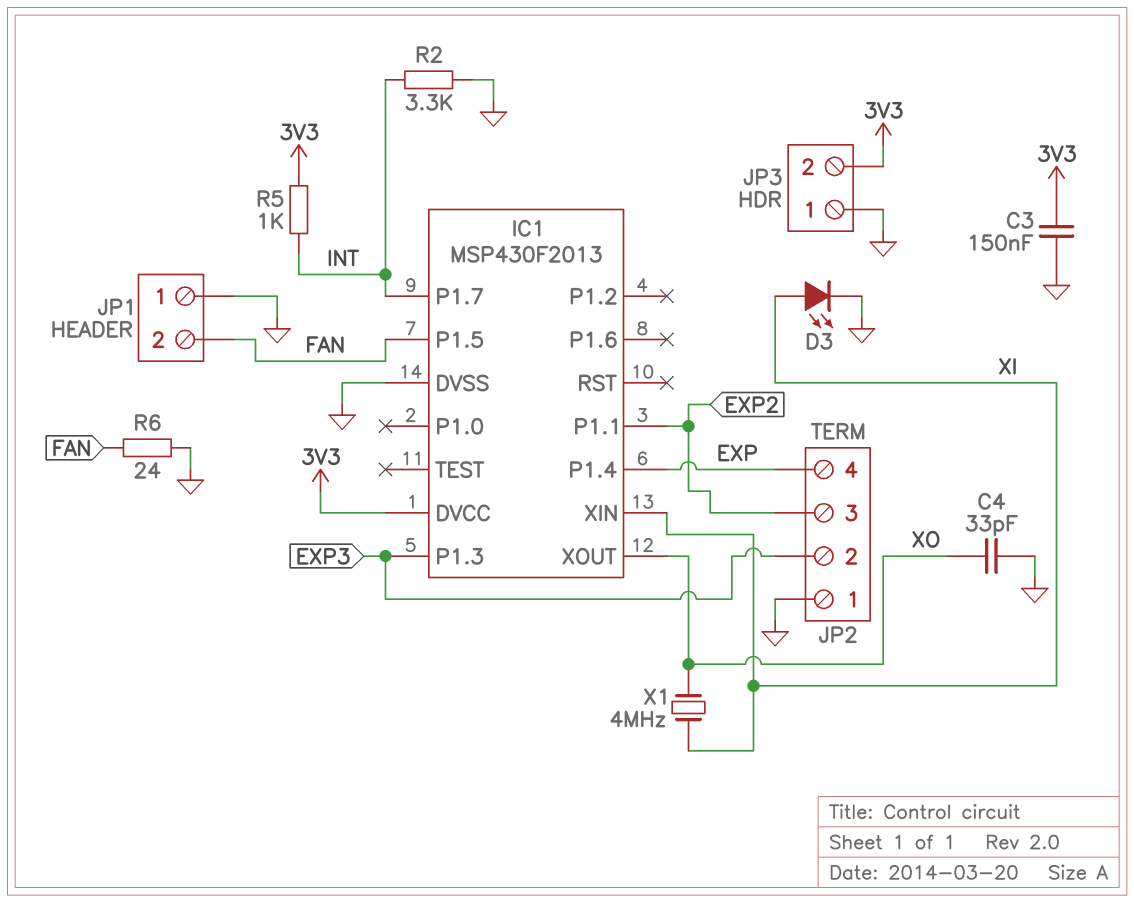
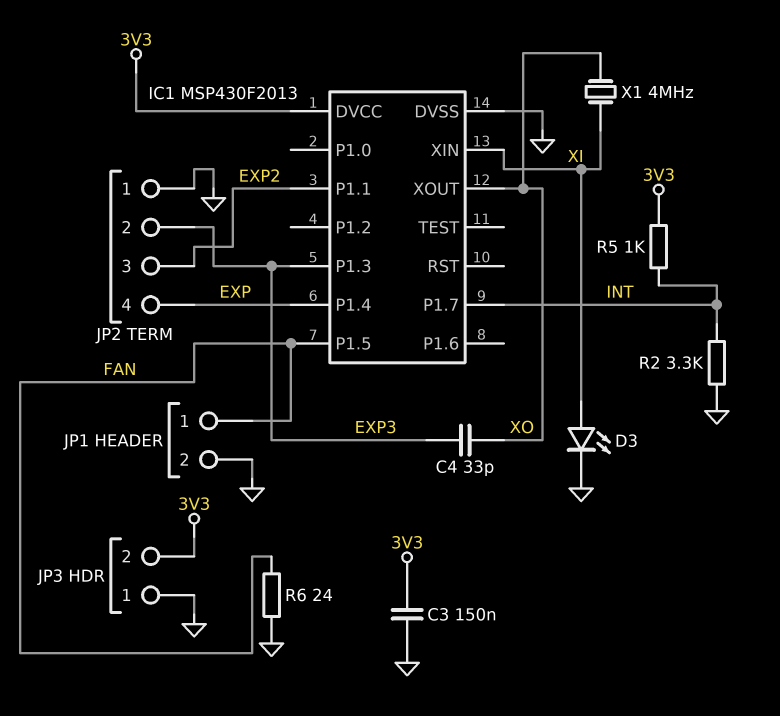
C4: 33pF (GND, XO) -> 33pF (EXP3, XO)
JP1 pin 1: GND -> FAN
JP1 pin 2: FAN -> GND

